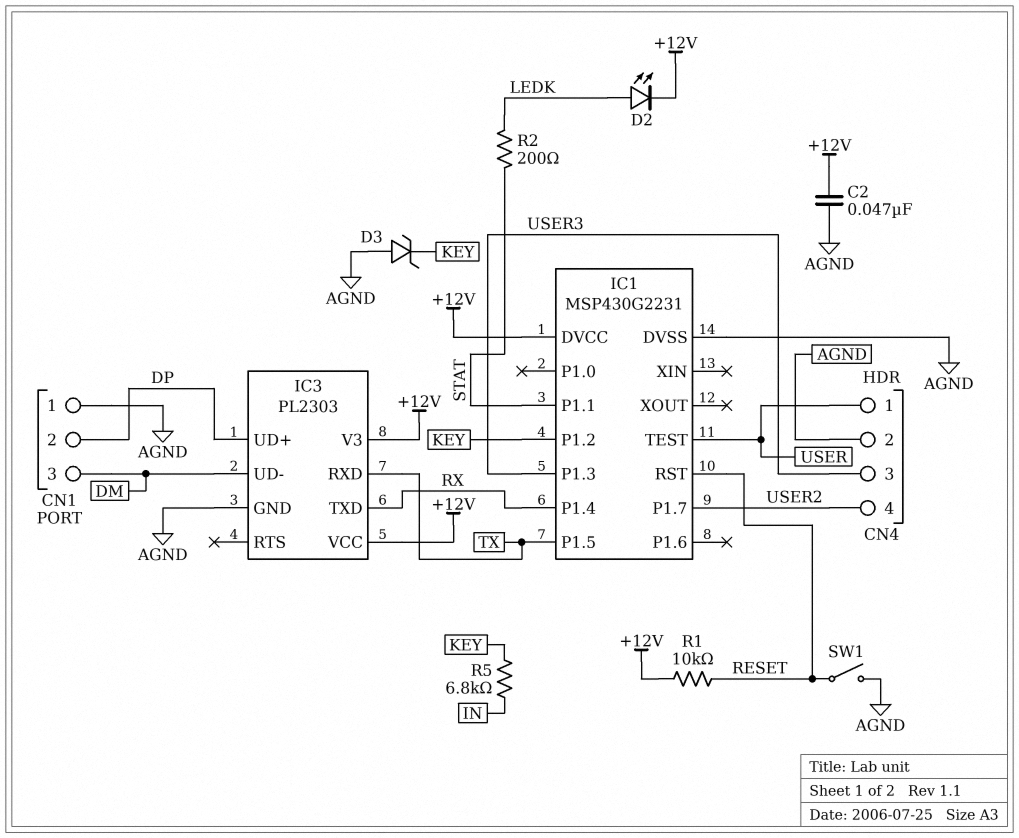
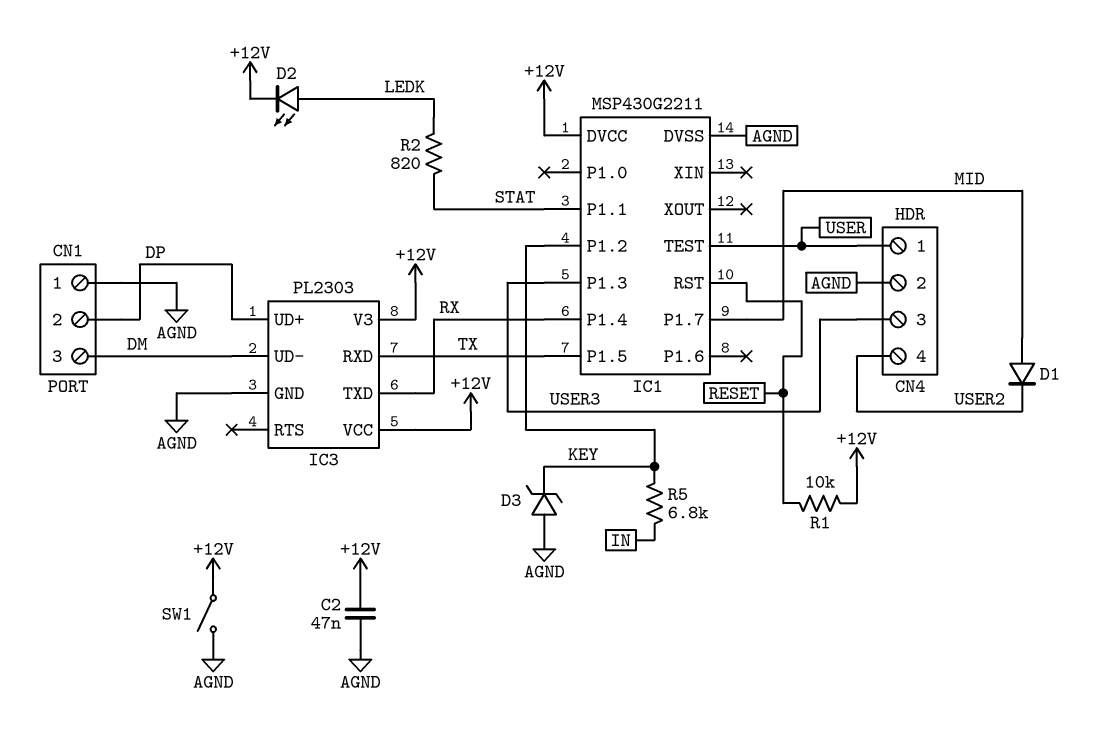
D1: none -> diode (A MID, K USER2)
IC1: MSP430G2231 -> MSP430G2211
IC1 pin P1.7: USER2 -> MID
R2: 200 (LEDK, STAT) -> 820 (LEDK, STAT)
SW1: switch (AGND, RESET) -> switch (+12V, AGND)

